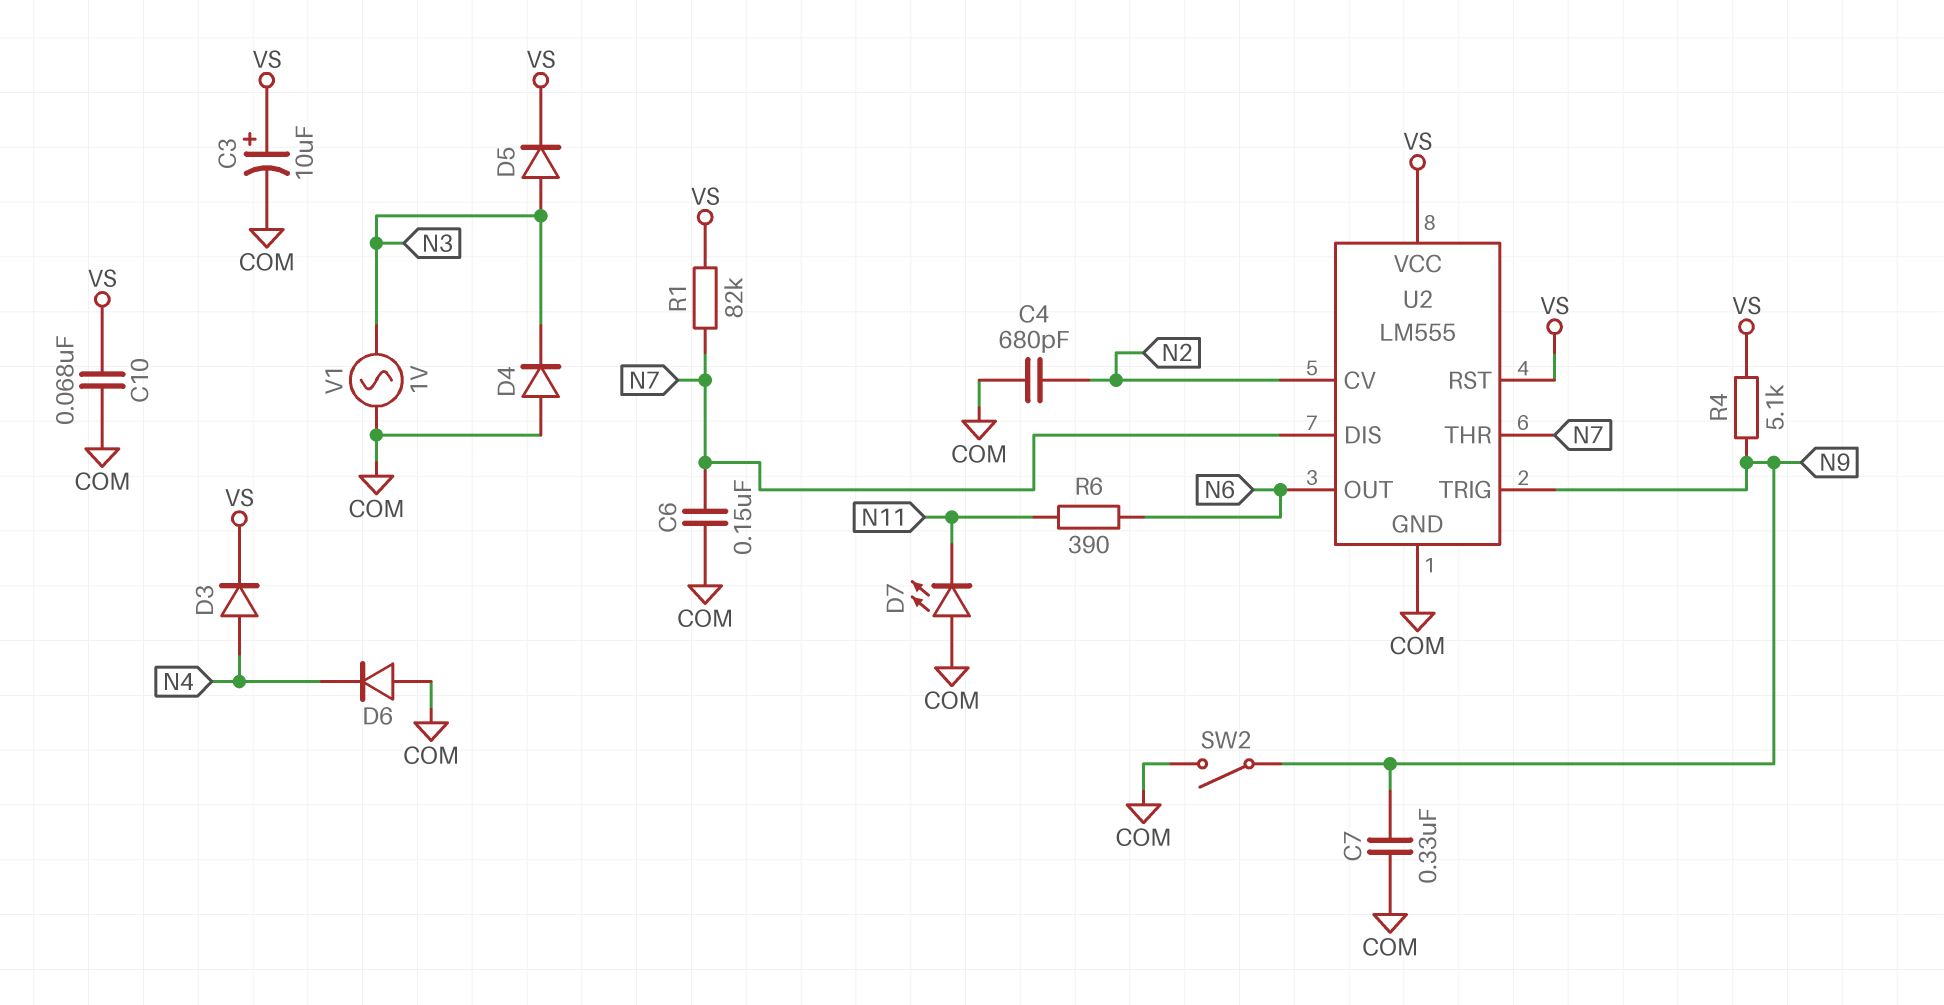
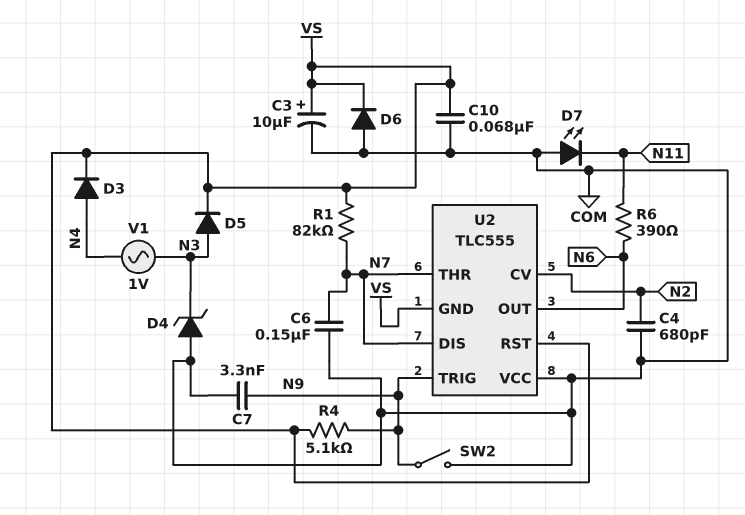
C7: 330nF (COM, N9) -> 3.3nF (COM, N9)
D4: diode (A COM, K N3) -> zener (A COM, K N3)
D6: diode (A COM, K N4) -> diode (A COM, K VS)
U2: LM555 -> TLC555
U2 pin GND: COM -> VS
U2 pin VCC: VS -> COM
V1: AC 1V (COM, N3) -> AC 1V (N3, N4)

